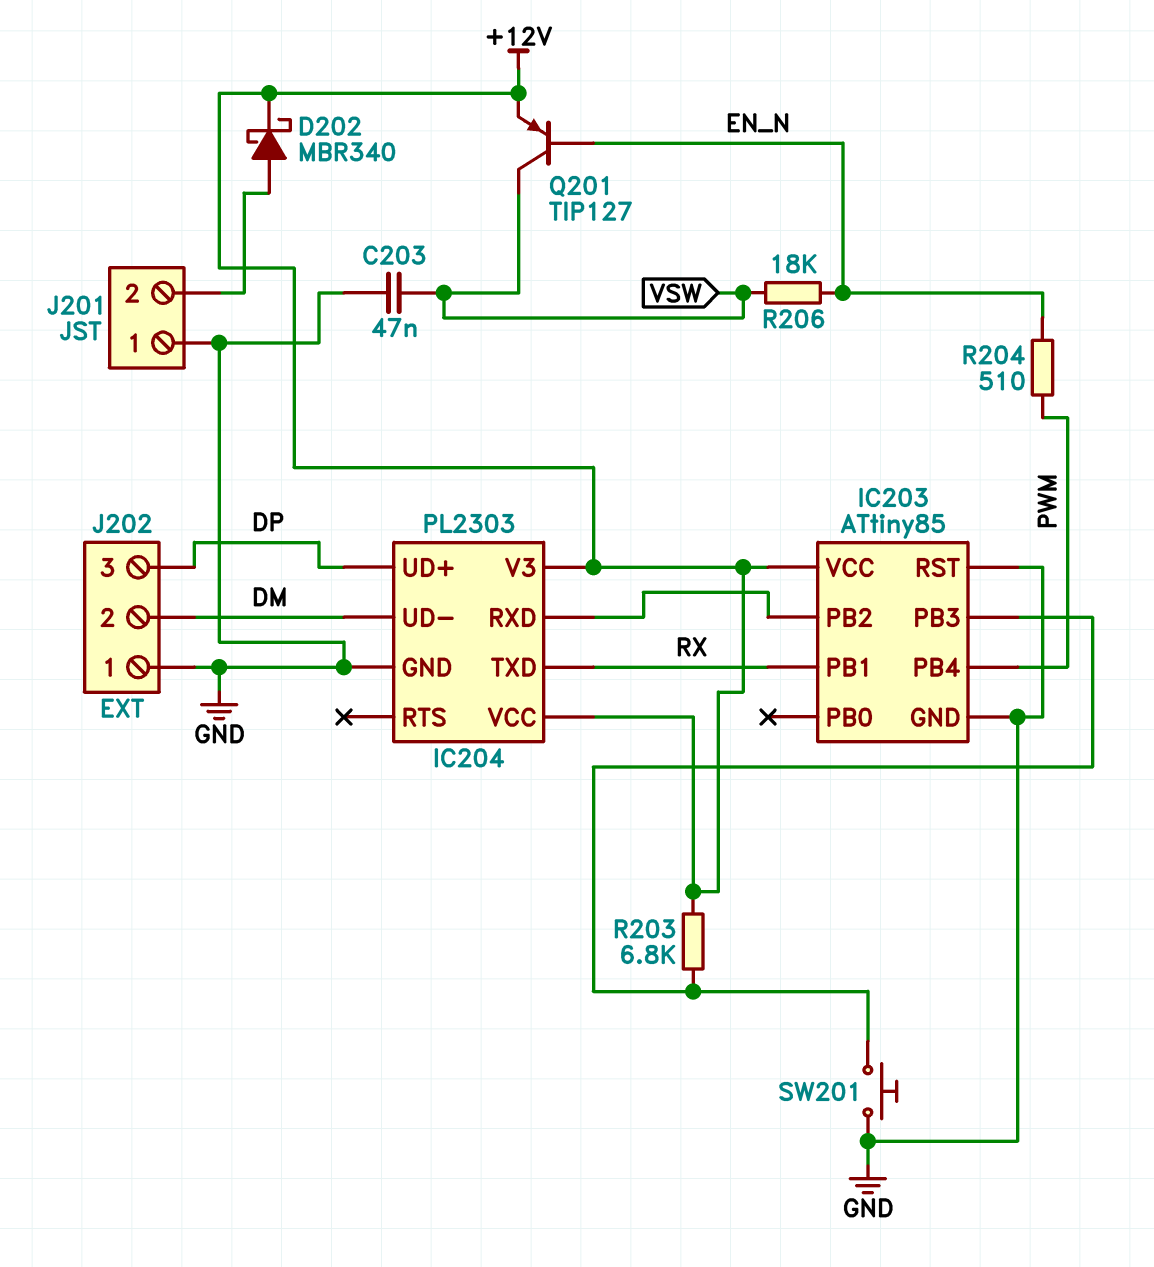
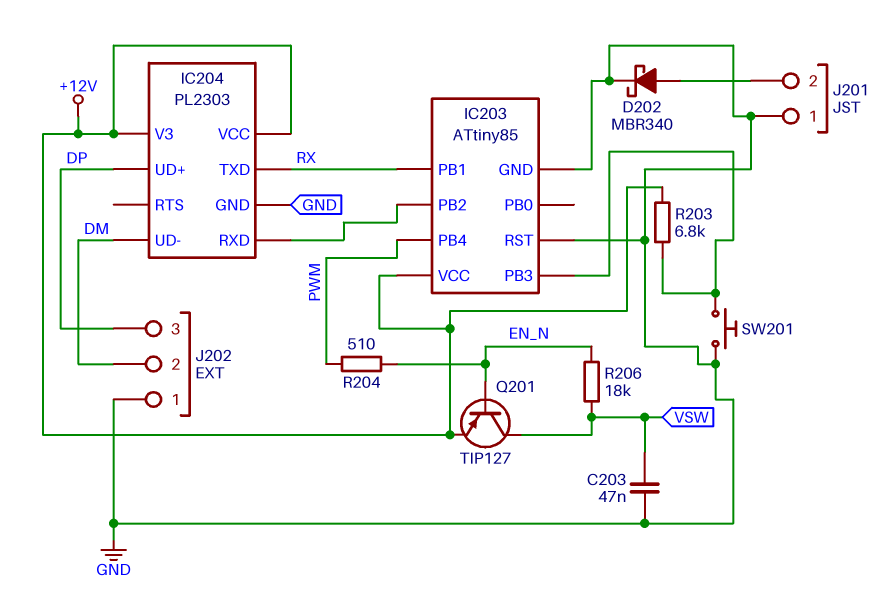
D202: schottky MBR340 (A J201/2, K +12V) -> schottky MBR340 (A J201/2, K GND)

